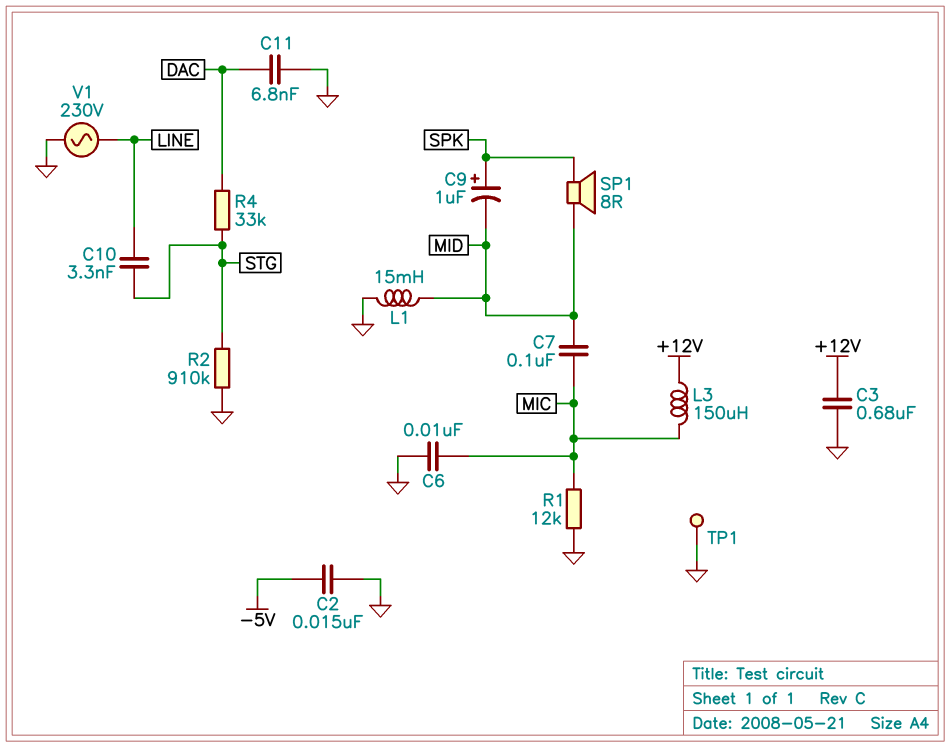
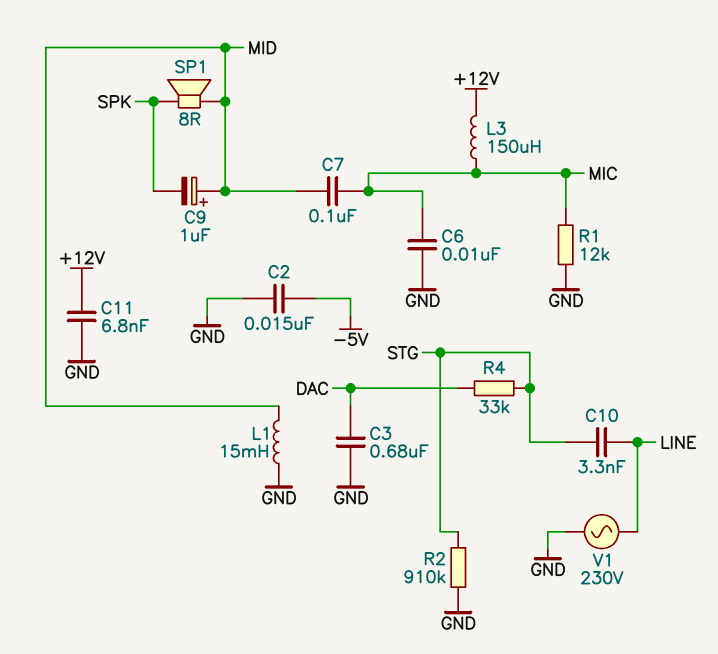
C3: 680nF (+12V, GND) -> 680nF (DAC, GND)
C9: 1uF (plus SPK, minus MID) -> 1uF (plus MID, minus SPK)
C11: 6.8nF (DAC, GND) -> 6.8nF (+12V, GND)
TP1: test point (GND) -> none

